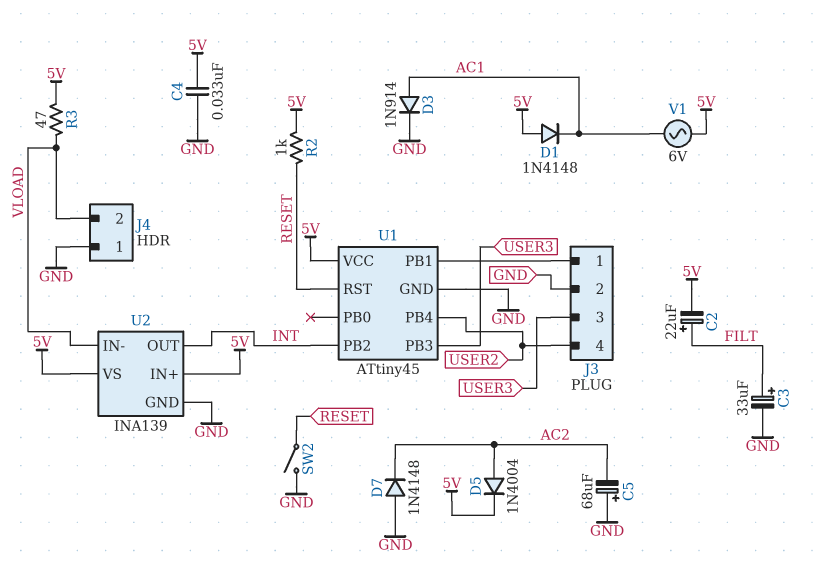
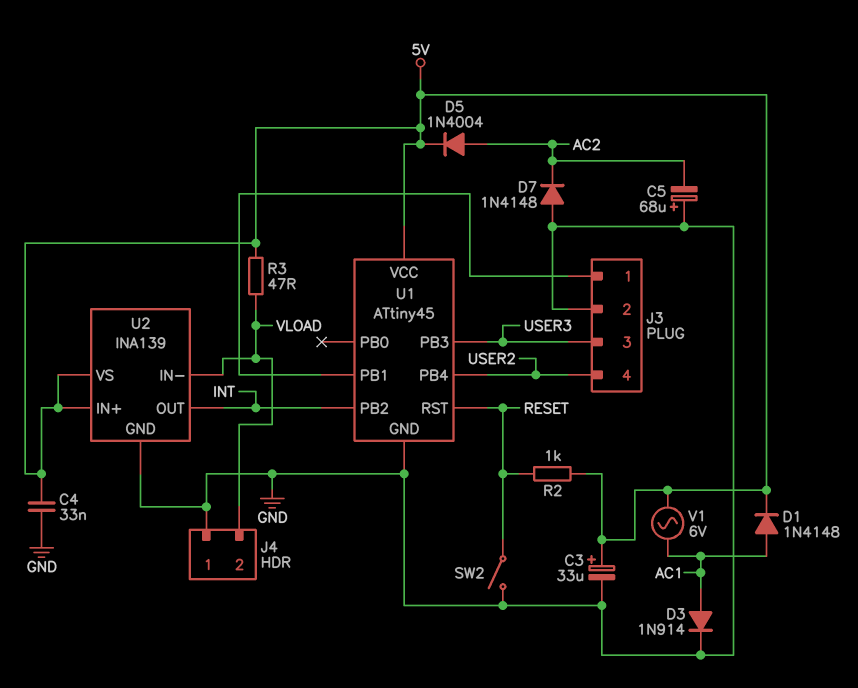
C2: 22uF (plus FILT, minus 5V) -> none
C3: 33uF (plus FILT, minus GND) -> 33uF (plus 5V, minus GND)
D1: diode 1N4148 (A 5V, K AC1) -> diode 1N4148 (A AC1, K 5V)

